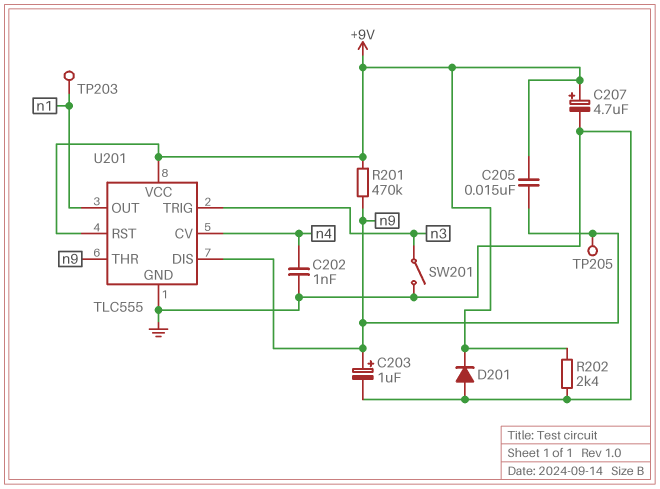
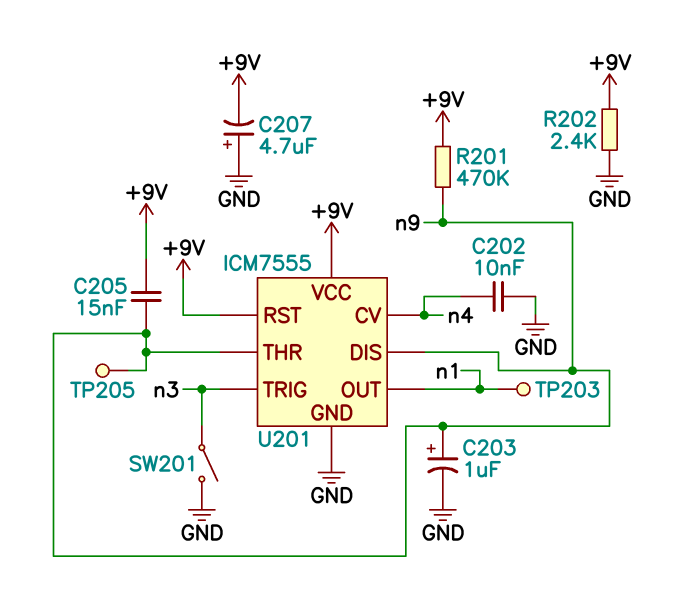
C202: 1nF (GND, n4) -> 10nF (GND, n4)
C207: 4.7uF (plus +9V, minus GND) -> 4.7uF (plus GND, minus +9V)
D201: diode (A GND, K +9V) -> none
U201: TLC555 -> ICM7555

